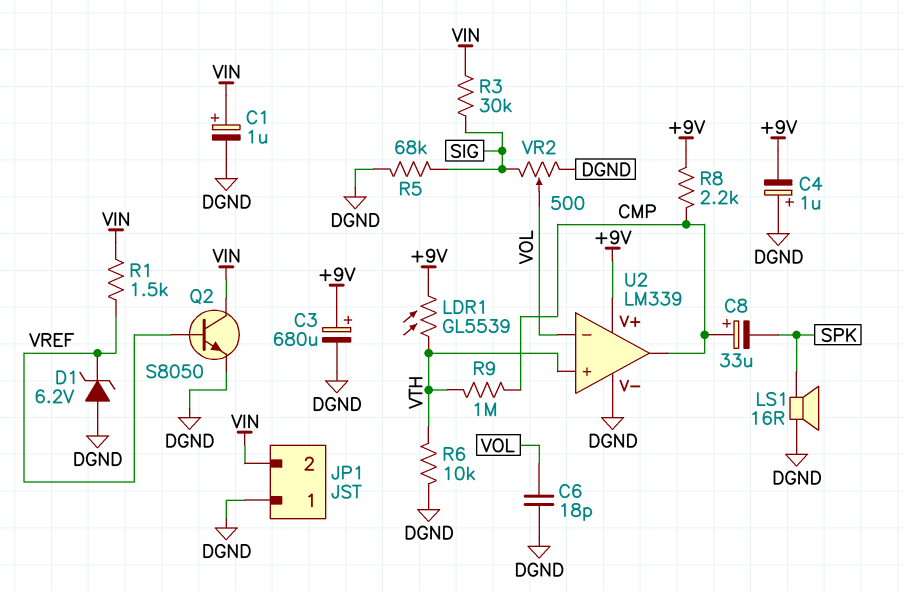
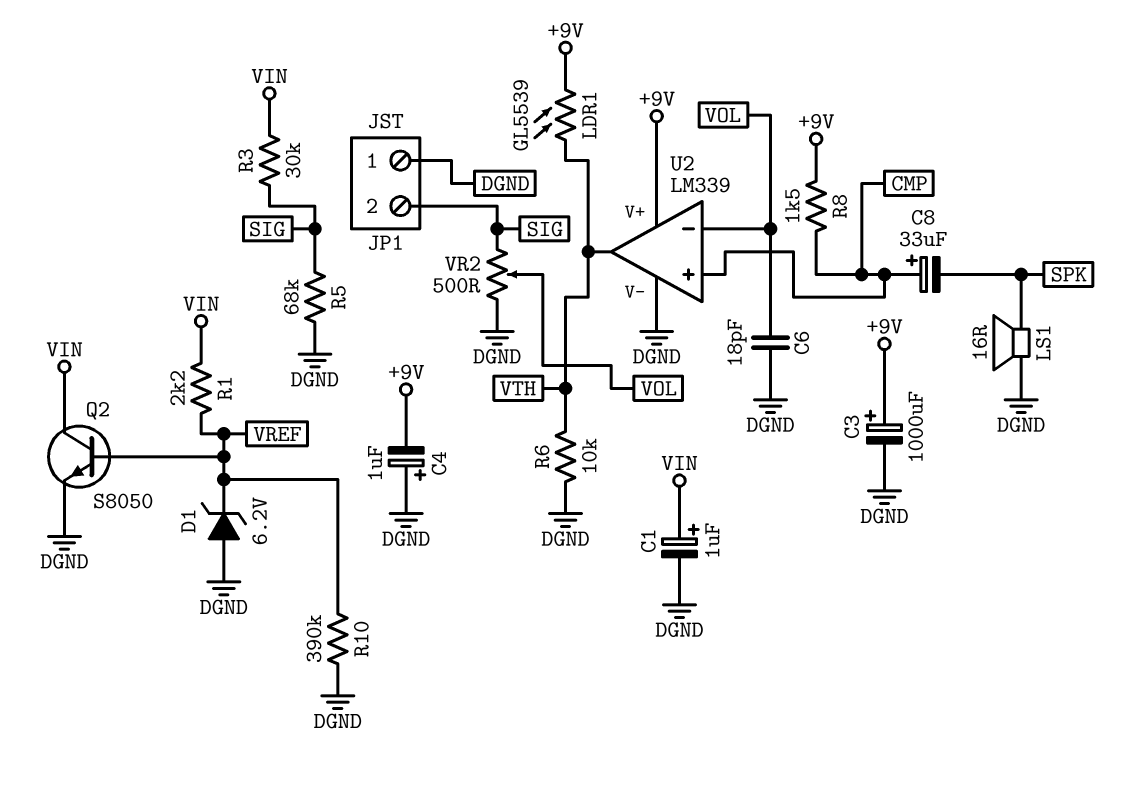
C3: 680uF (plus +9V, minus DGND) -> 1000uF (plus +9V, minus DGND)
JP1 pin 2: VIN -> SIG
R1: 1.5k (VIN, VREF) -> 2.2k (VIN, VREF)
R8: 2.2k (+9V, CMP) -> 1.5k (+9V, CMP)
R9: 1M (CMP, VTH) -> none
R10: none -> 390k (DGND, VREF)
U2 pin in+: VTH -> CMP
U2 pin out: CMP -> VTH

